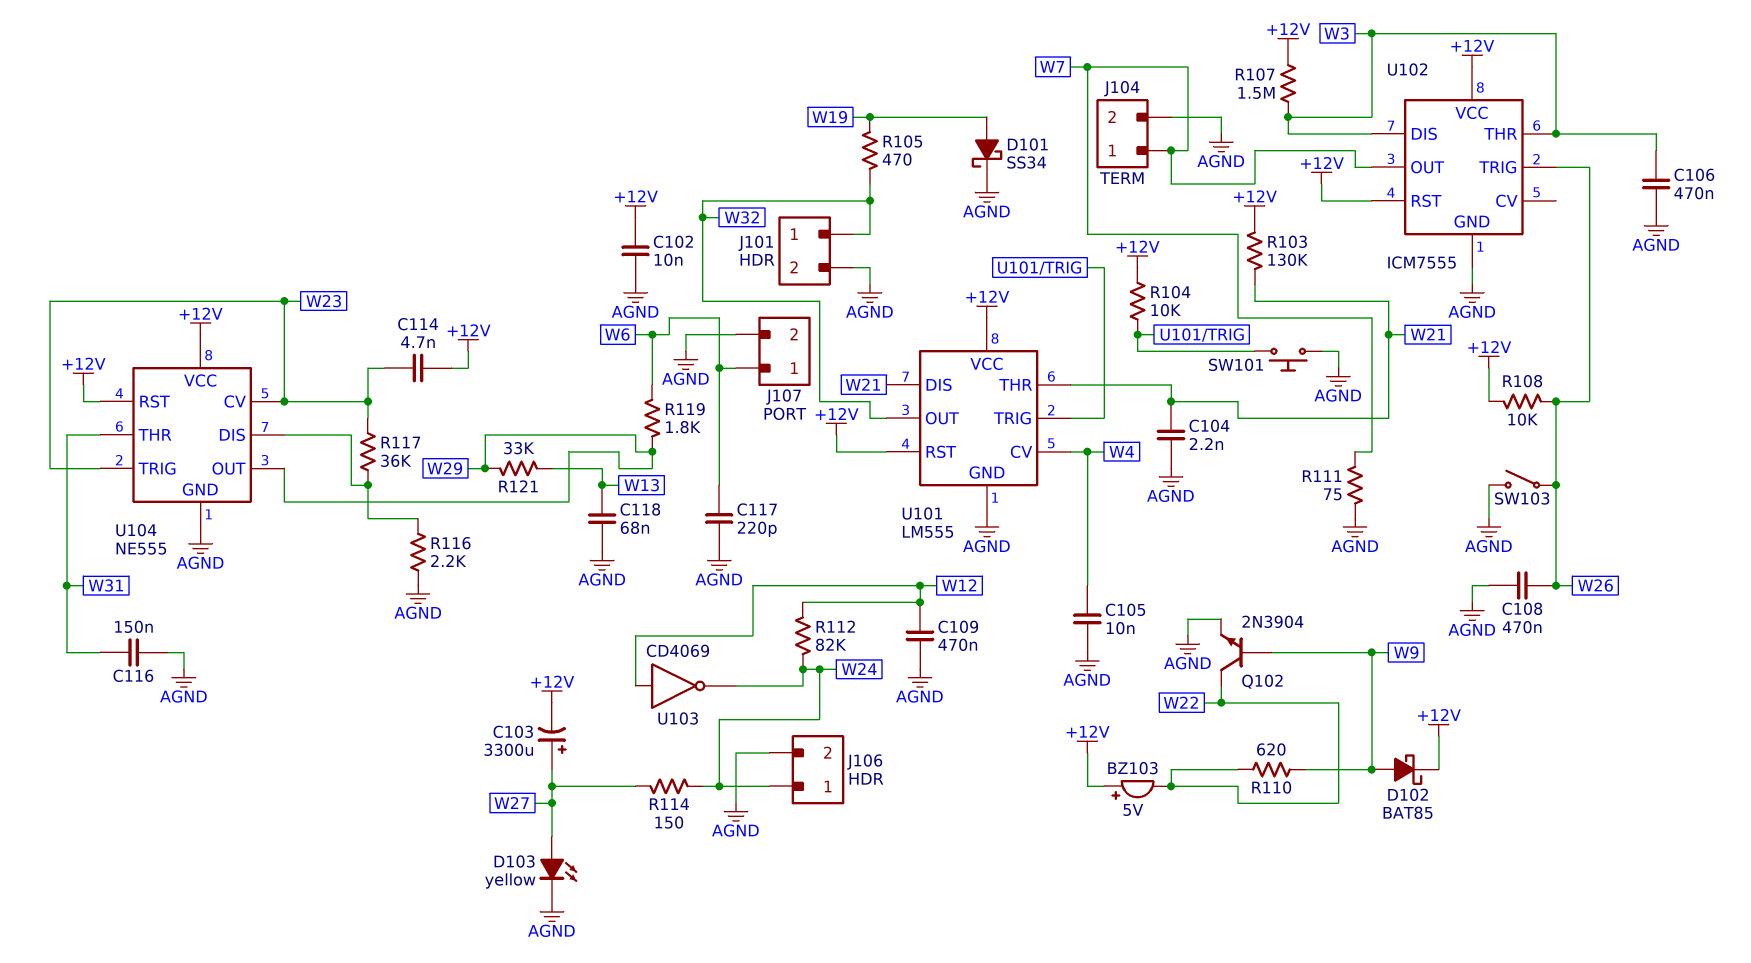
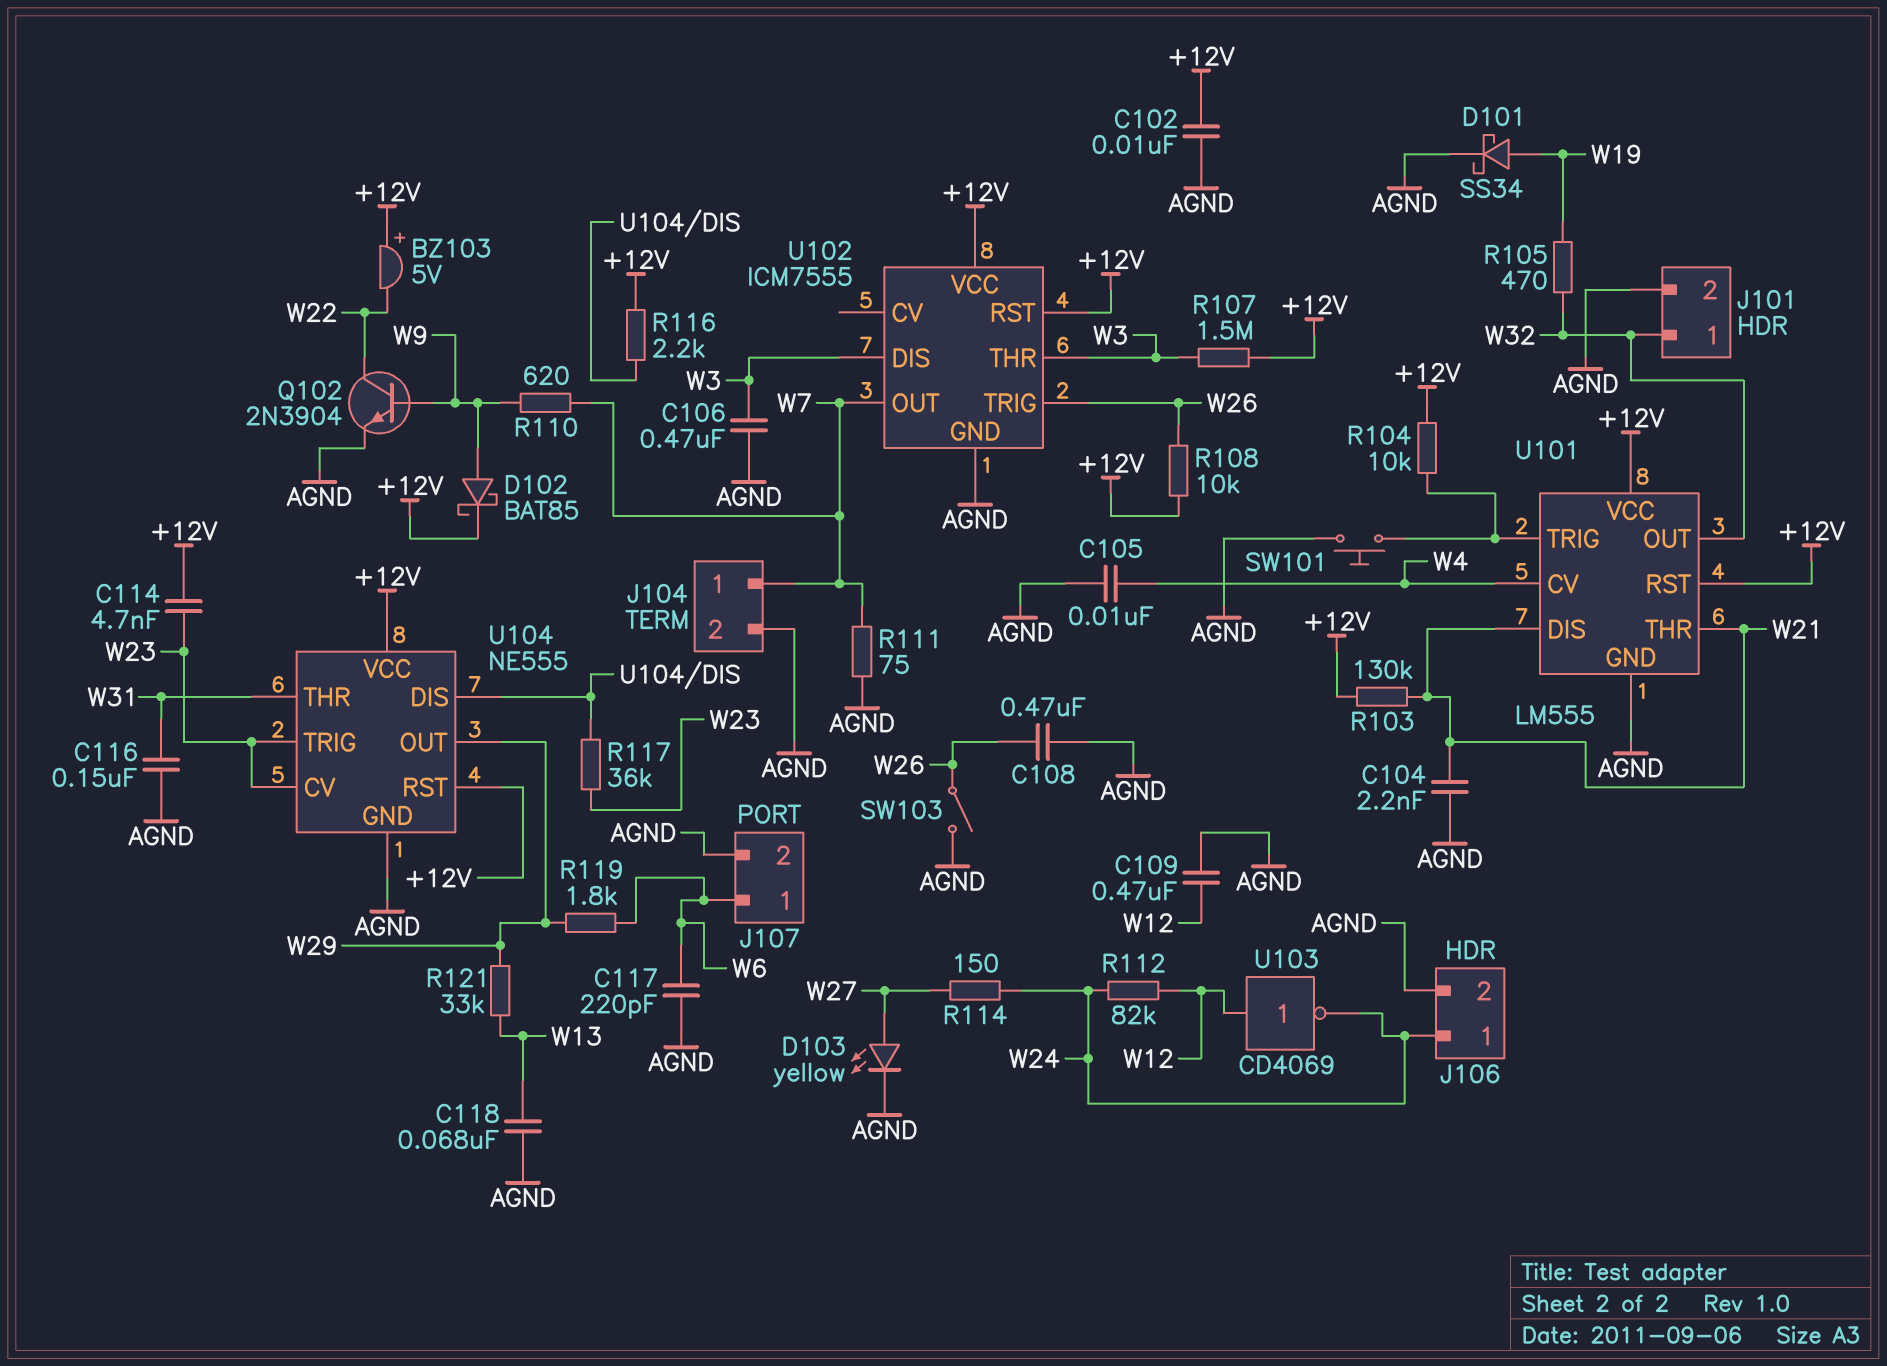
C103: 3300uF (plus W27, minus +12V) -> none
R110: 620 (W9, W22) -> 620 (W7, W9)
R116: 2.2k (AGND, U104/DIS) -> 2.2k (+12V, U104/DIS)

